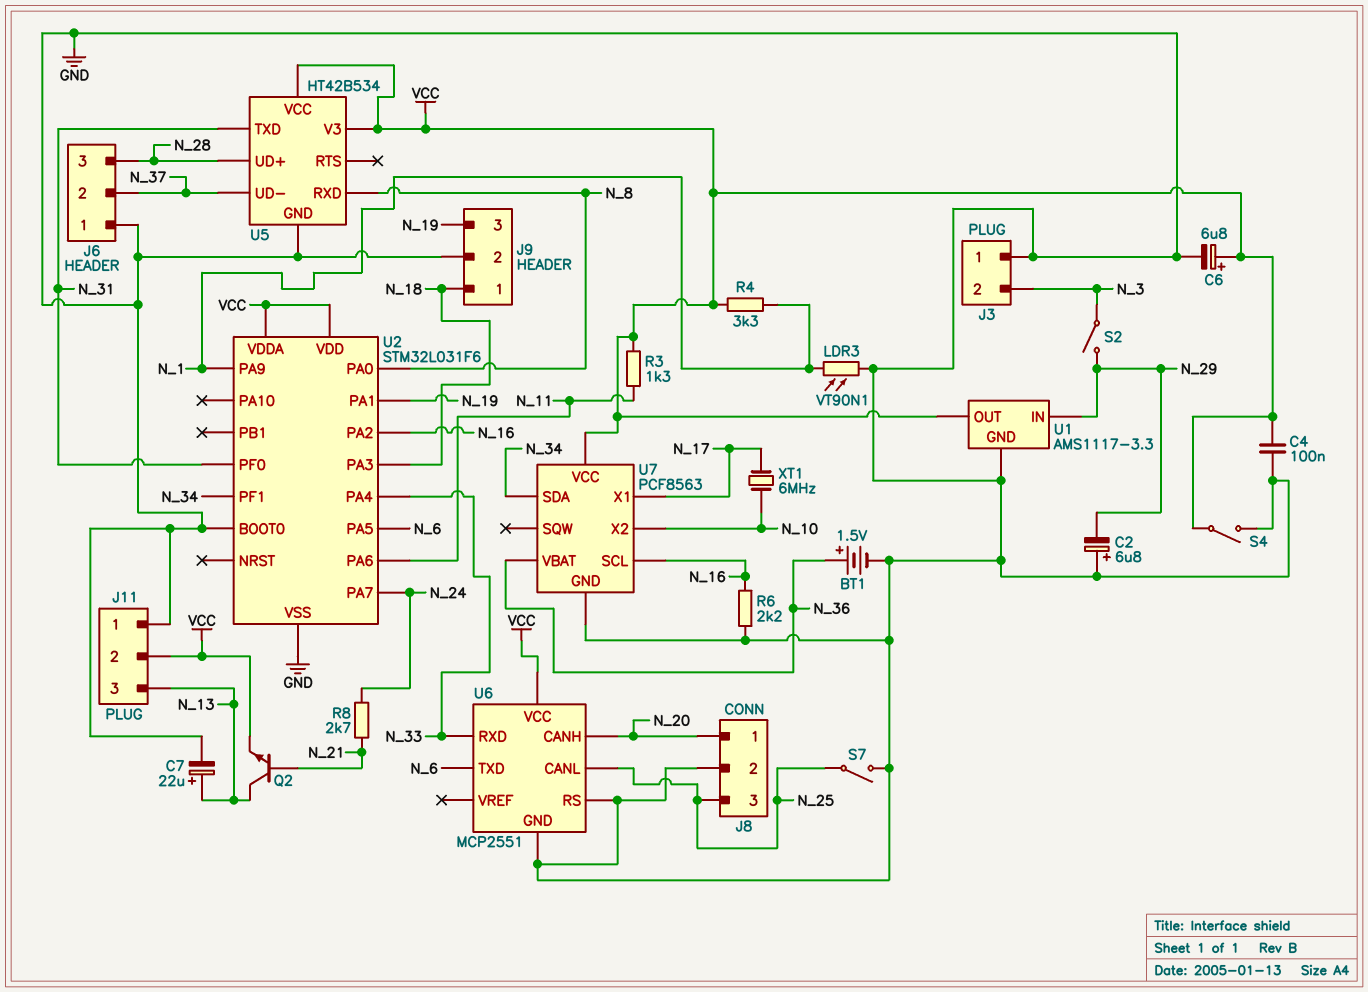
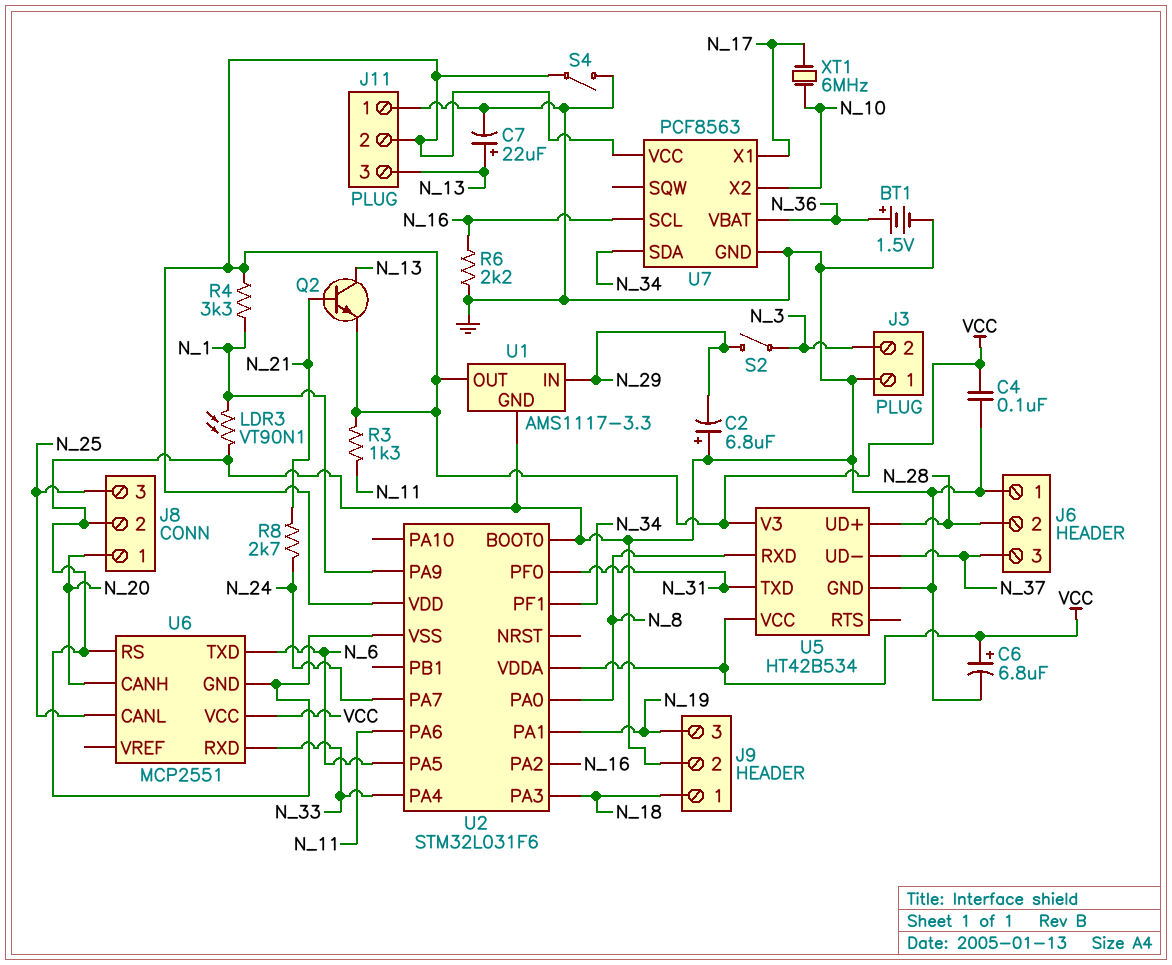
J6 pin 2: N_37 -> N_28
J6 pin 3: N_28 -> N_37
S7: switch (GND, N_25) -> none

